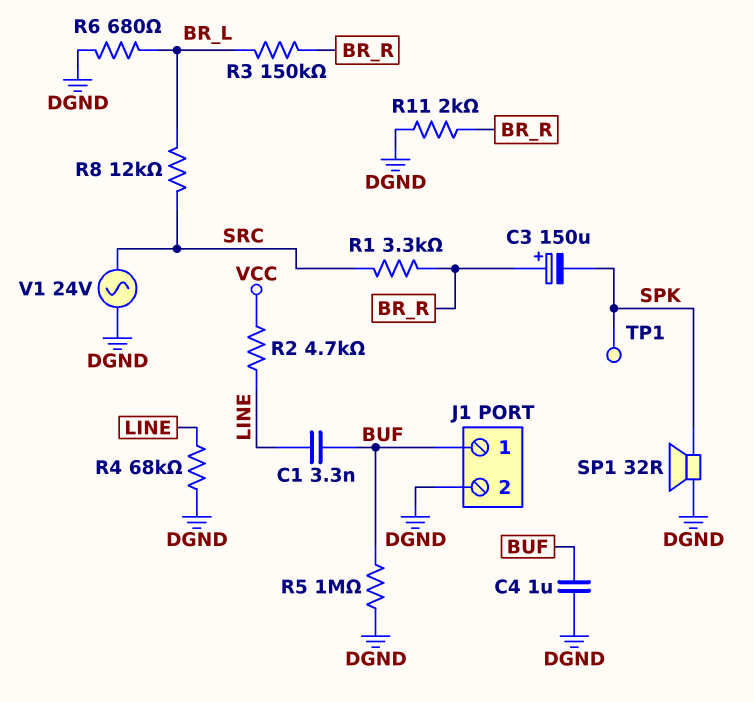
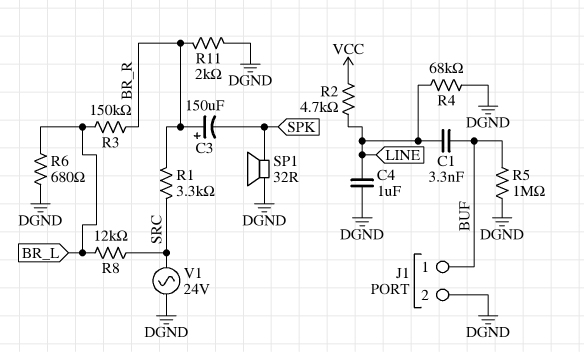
C4: 1uF (BUF, DGND) -> 1uF (DGND, LINE)
TP1: test point (SPK) -> none

